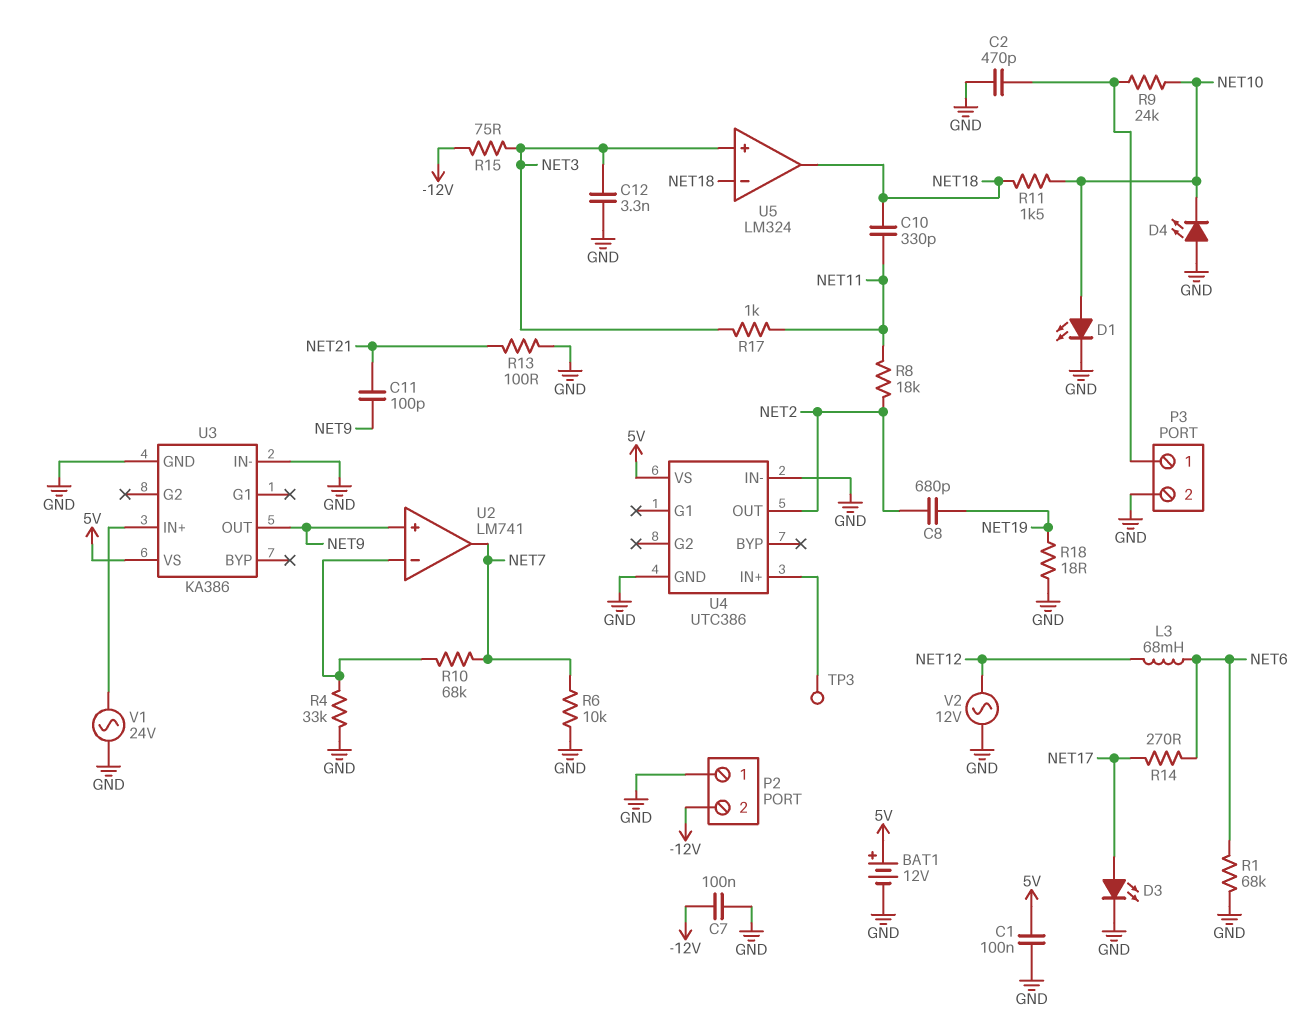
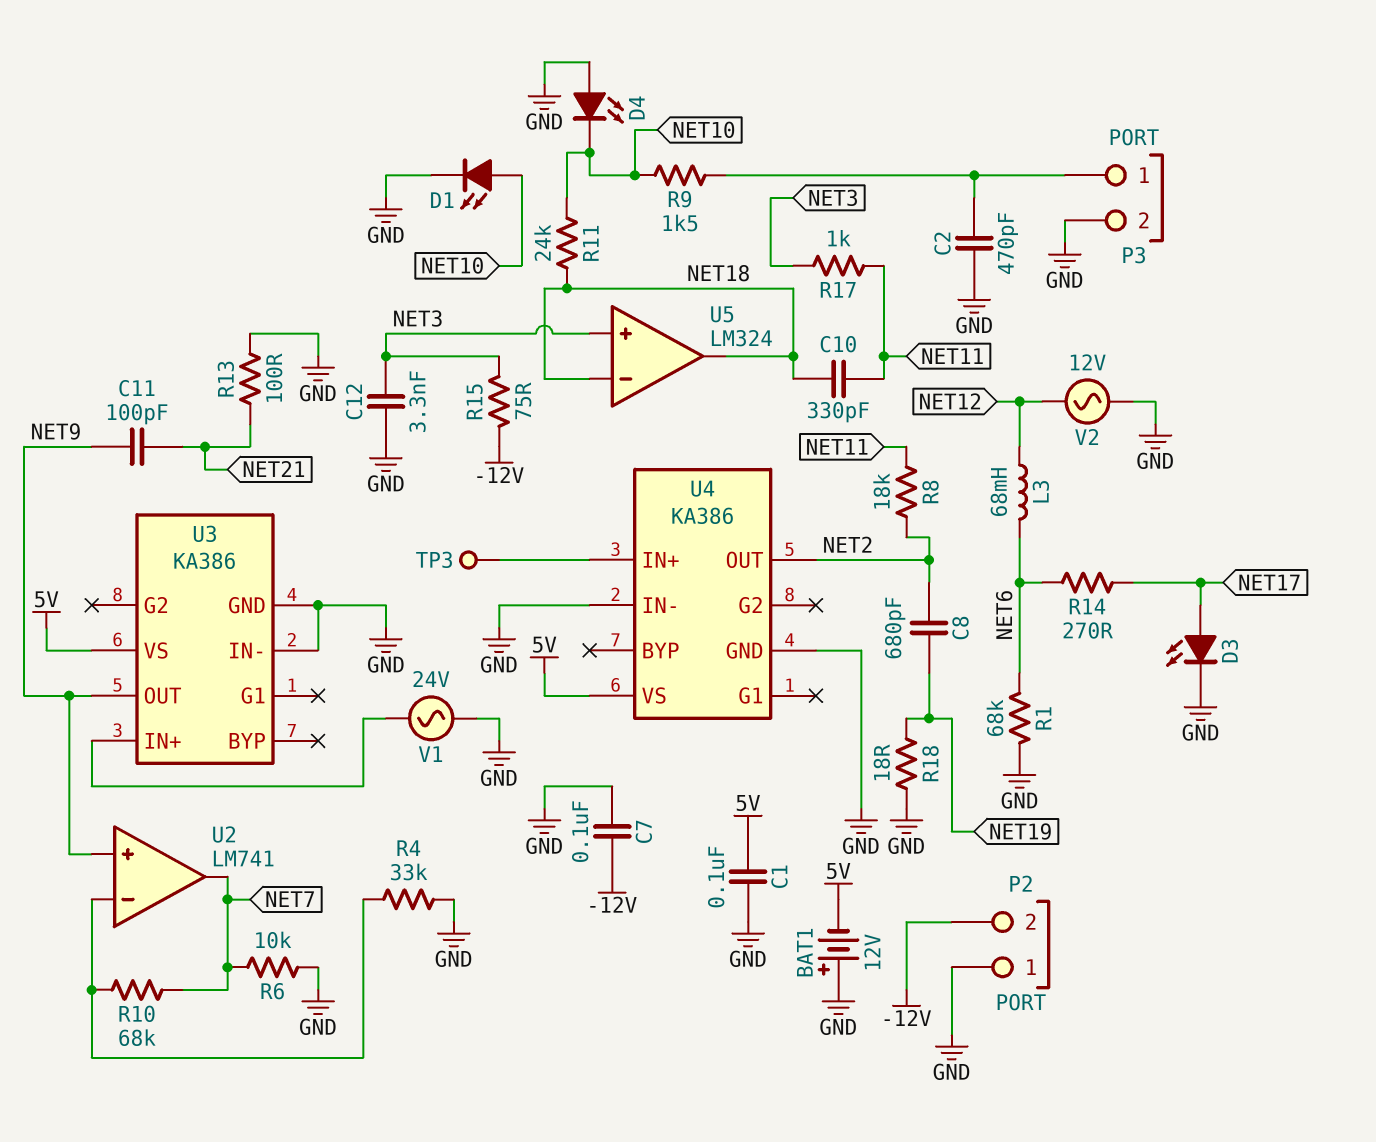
BAT1: 12V (plus 5V, minus GND) -> 12V (plus GND, minus 5V)
R9: 24k (NET10, P3/1) -> 1.5k (NET10, P3/1)
R11: 1.5k (NET10, NET18) -> 24k (NET10, NET18)
U4: UTC386 -> KA386

